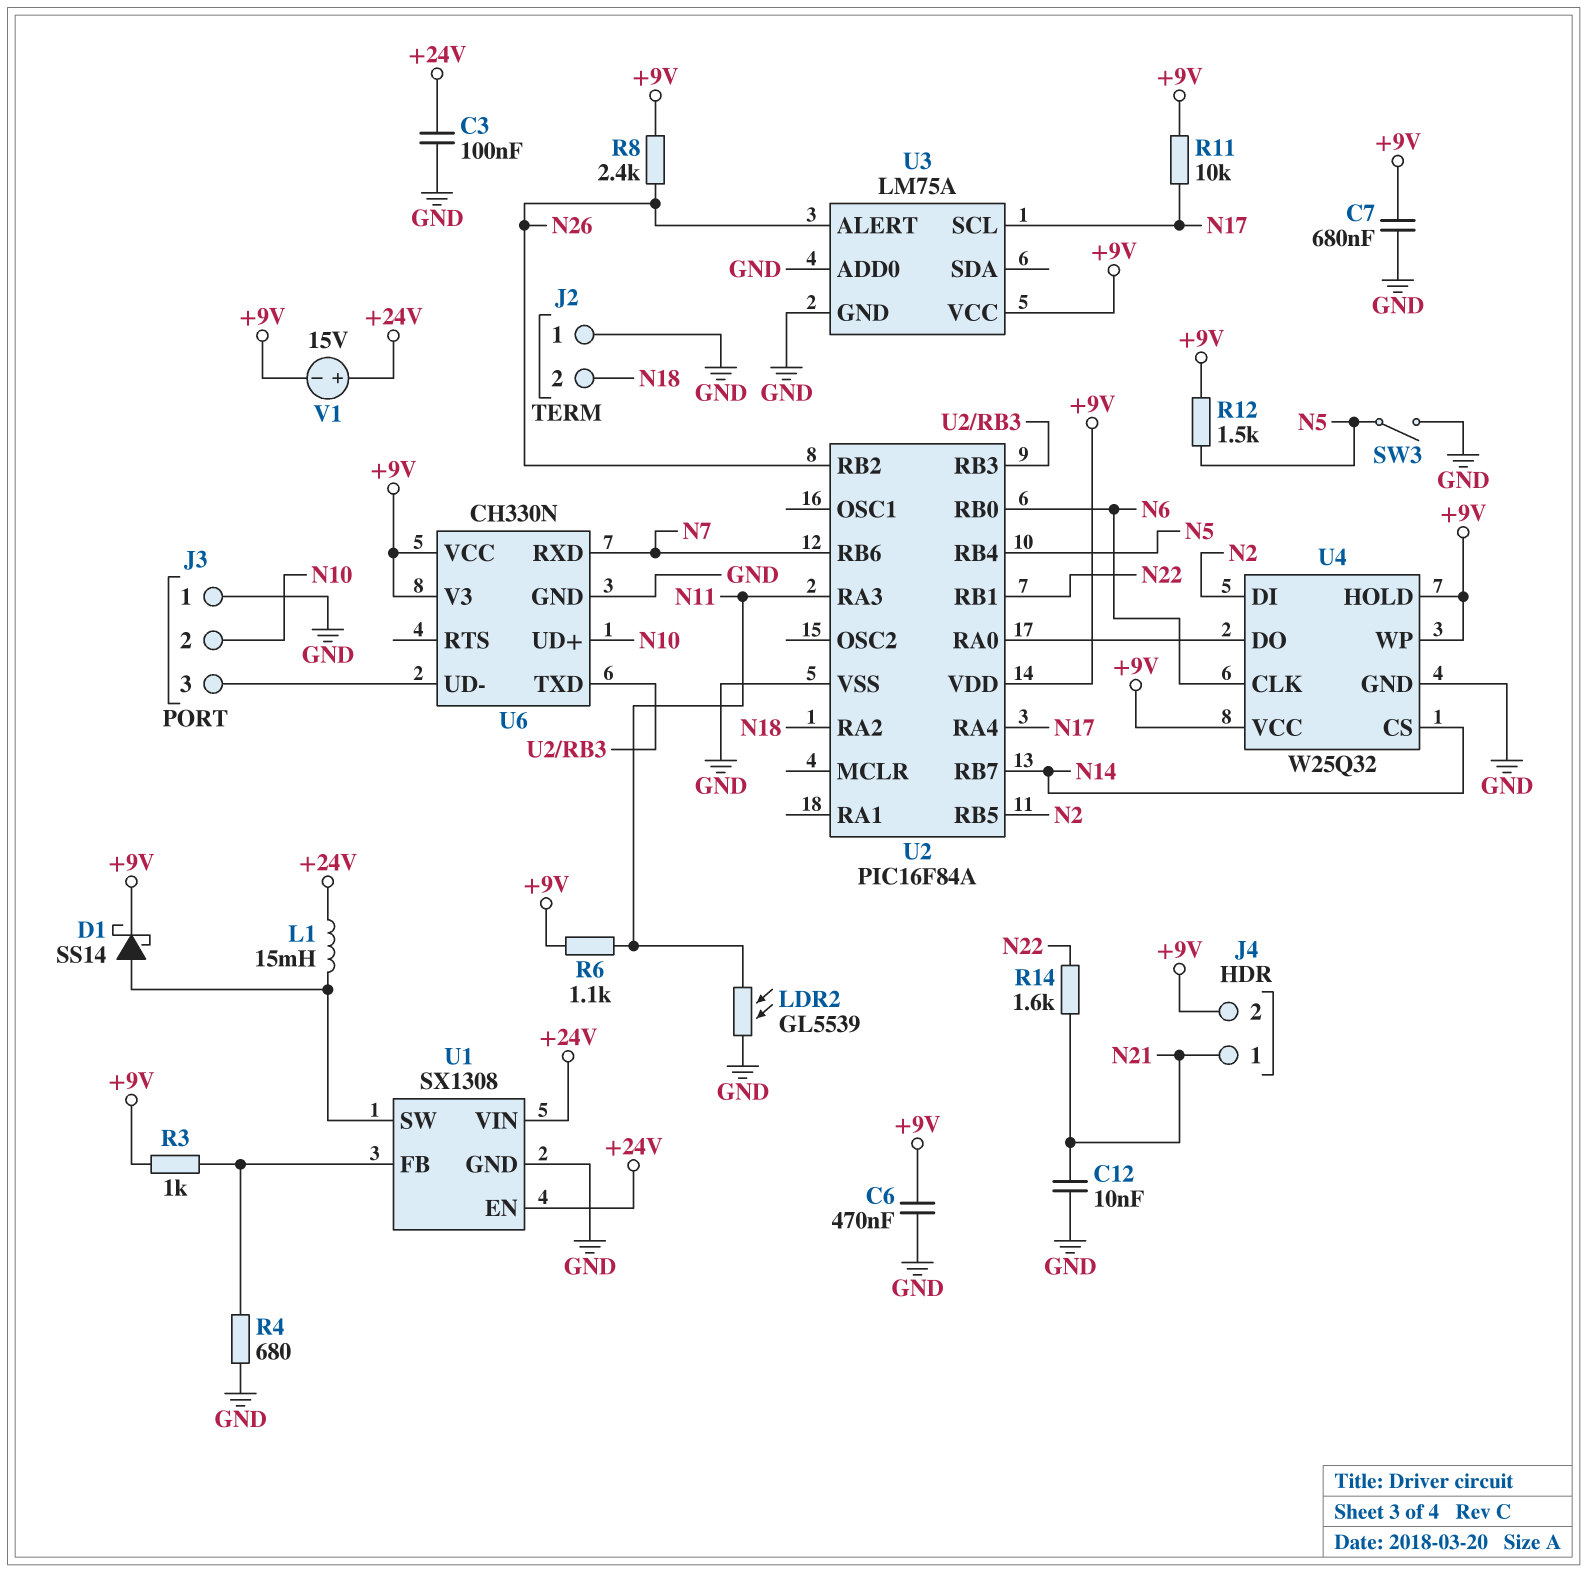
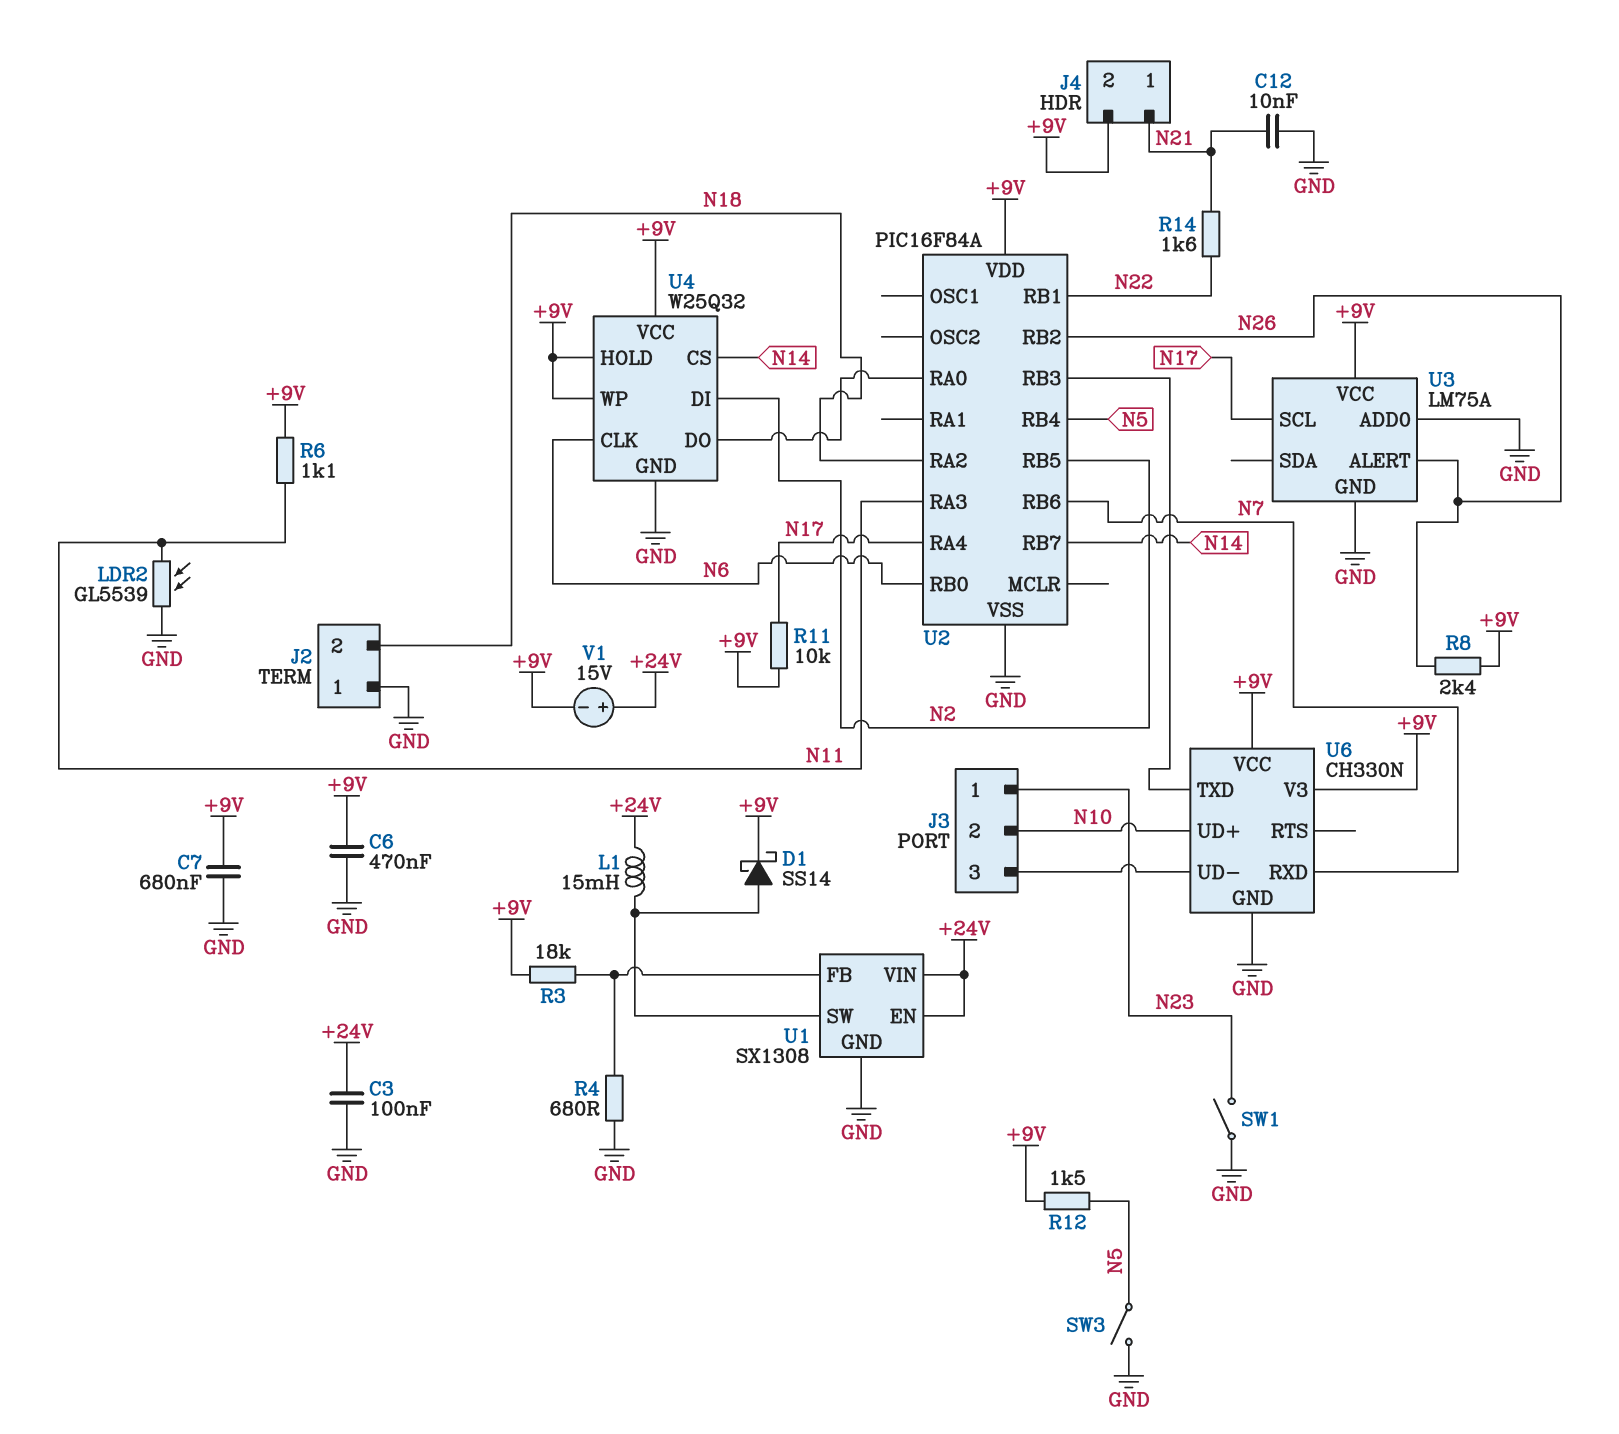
J3 pin 1: GND -> N23
R3: 1k (+9V, U1/FB) -> 18k (+9V, U1/FB)
SW1: none -> switch (GND, N23)

